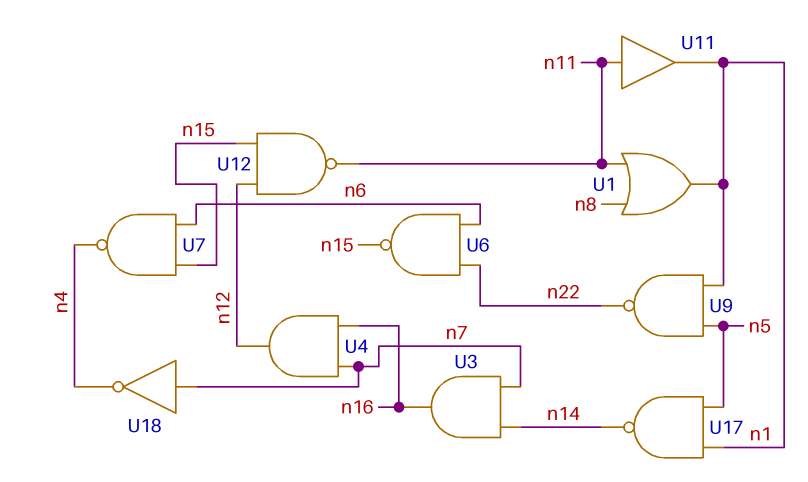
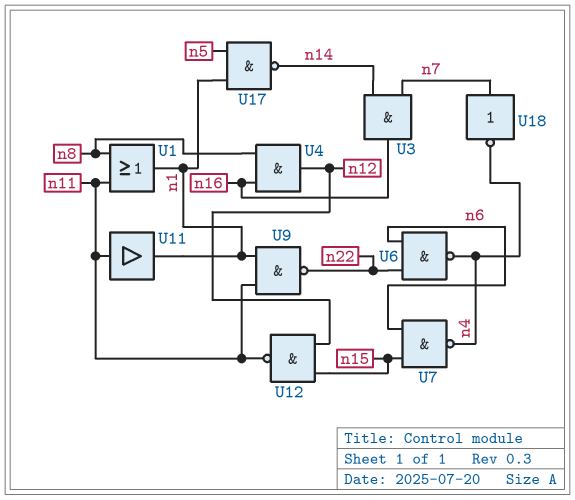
U4: AND (in n7, in n16, out n12) -> AND (in n8, in n16, out n12)
U6: NAND (in n6, in n22, out n15) -> NAND (in n6, in n22, out n4)
U9: NAND (in n1, in n5, out n22) -> NAND (in n1, in n11, out n22)

